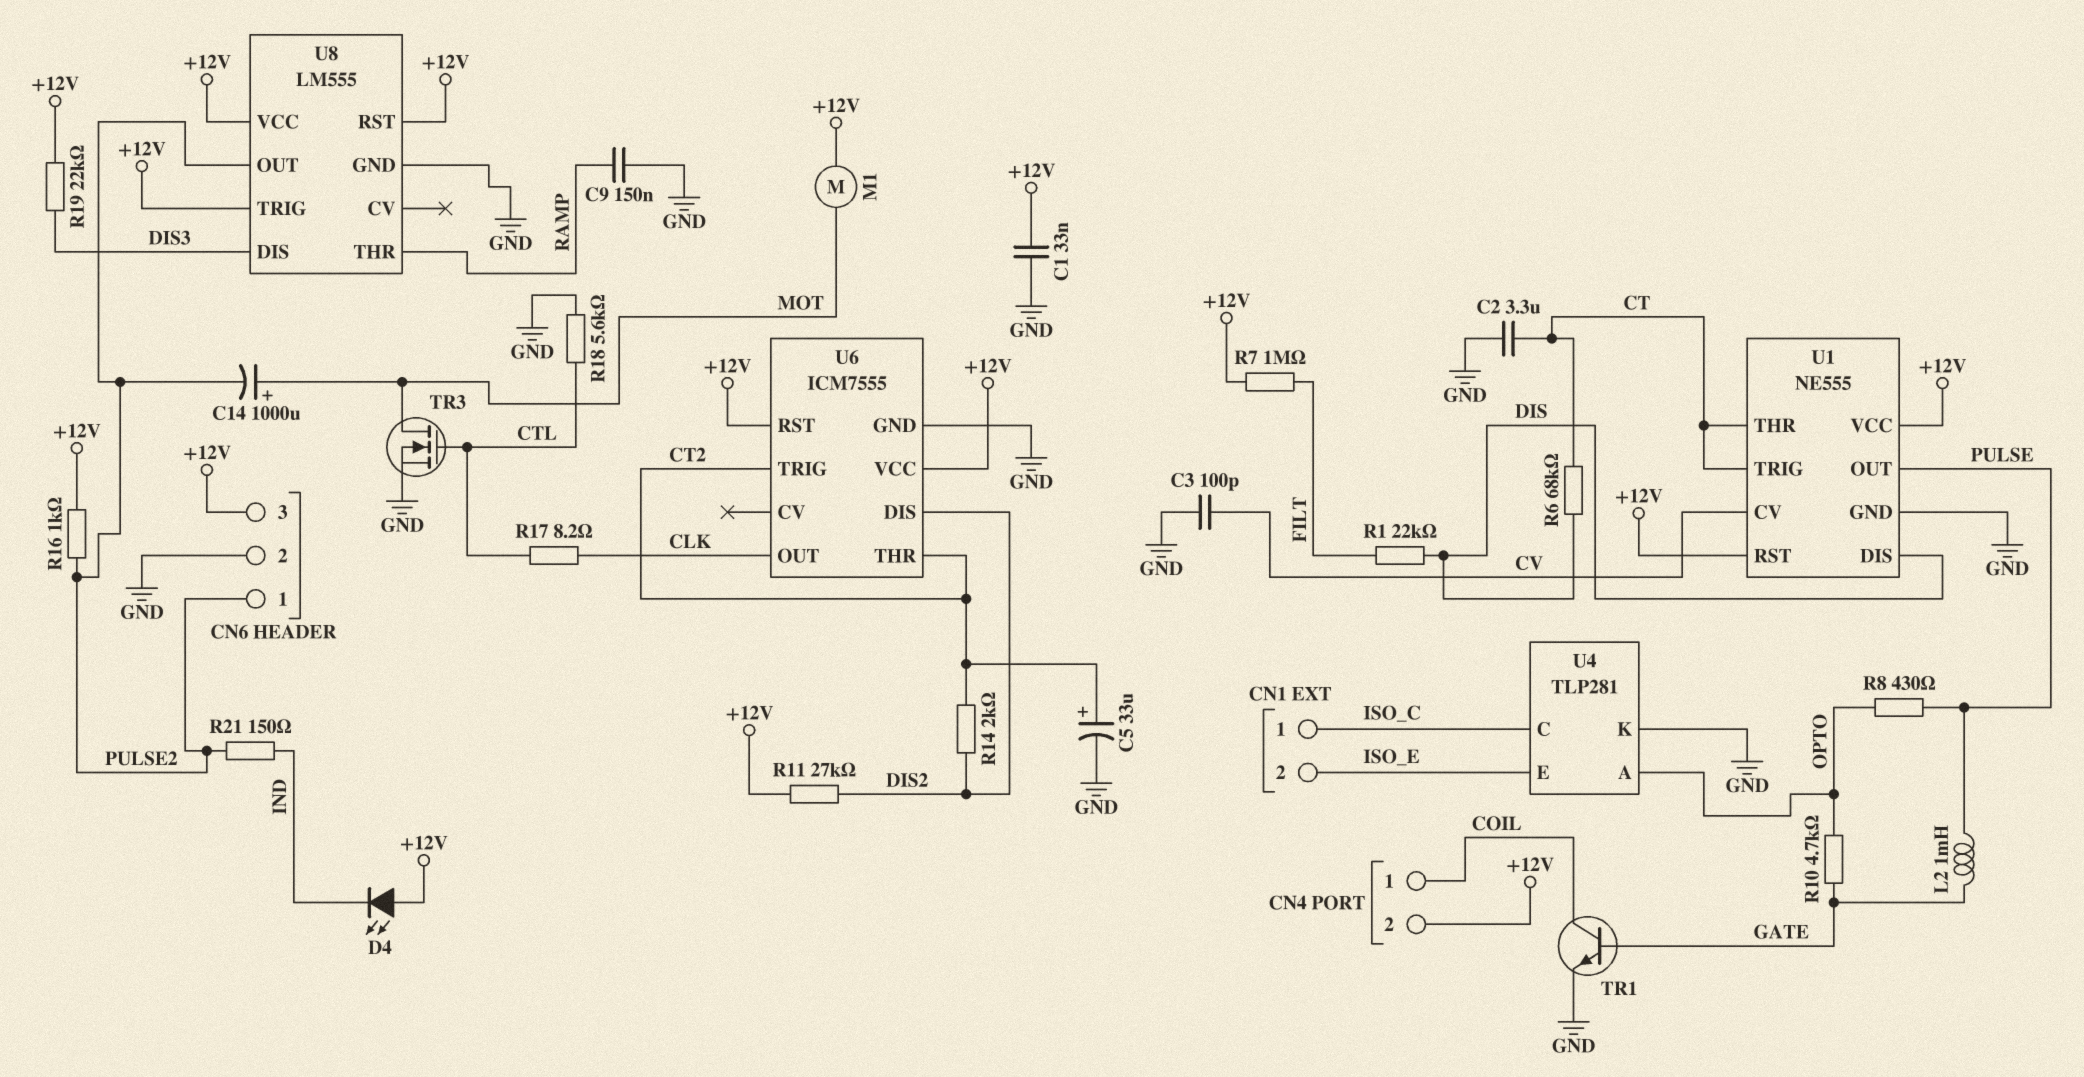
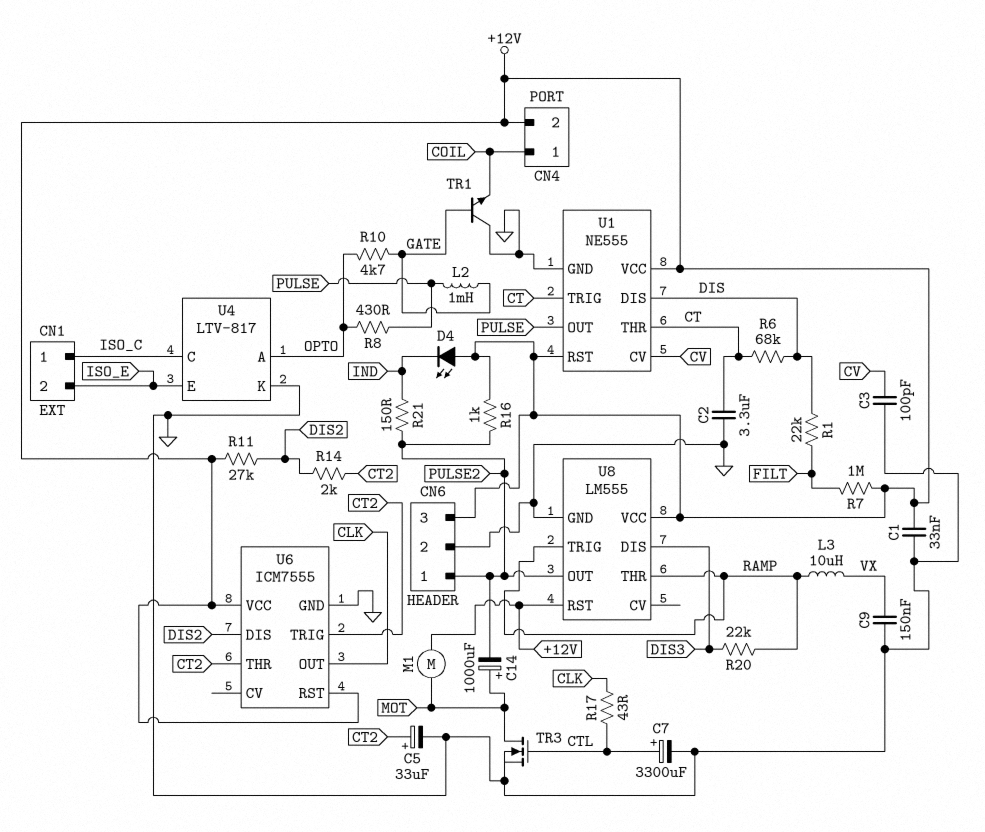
C7: none -> 3300uF (plus CTL, minus GND)
C9: 150nF (GND, RAMP) -> 150nF (GND, VX)
L3: none -> 10uH (RAMP, VX)
R17: 8.2 (CLK, CTL) -> 43 (CLK, CTL)
R18: 5.6k (CTL, GND) -> none
R19: 22k (+12V, DIS3) -> none
R20: none -> 22k (DIS3, RAMP)
TR1: NPN (B GATE, C COIL, E GND) -> NPN (B GATE, C GND, E COIL)
U4: TLP281 -> LTV-817
U8 pin TRIG: +12V -> RAMP

